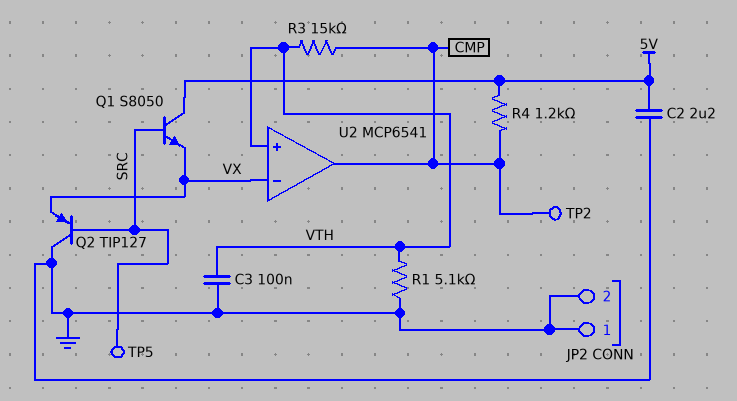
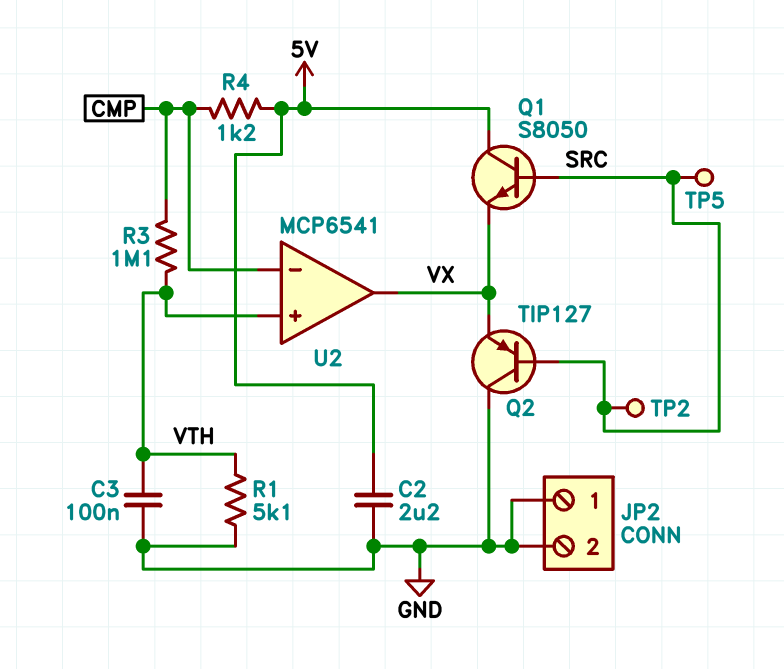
R3: 15k (CMP, VTH) -> 1.1M (CMP, VTH)
TP2: test point (CMP) -> test point (SRC)
U2 pin in-: VX -> CMP
U2 pin out: CMP -> VX

